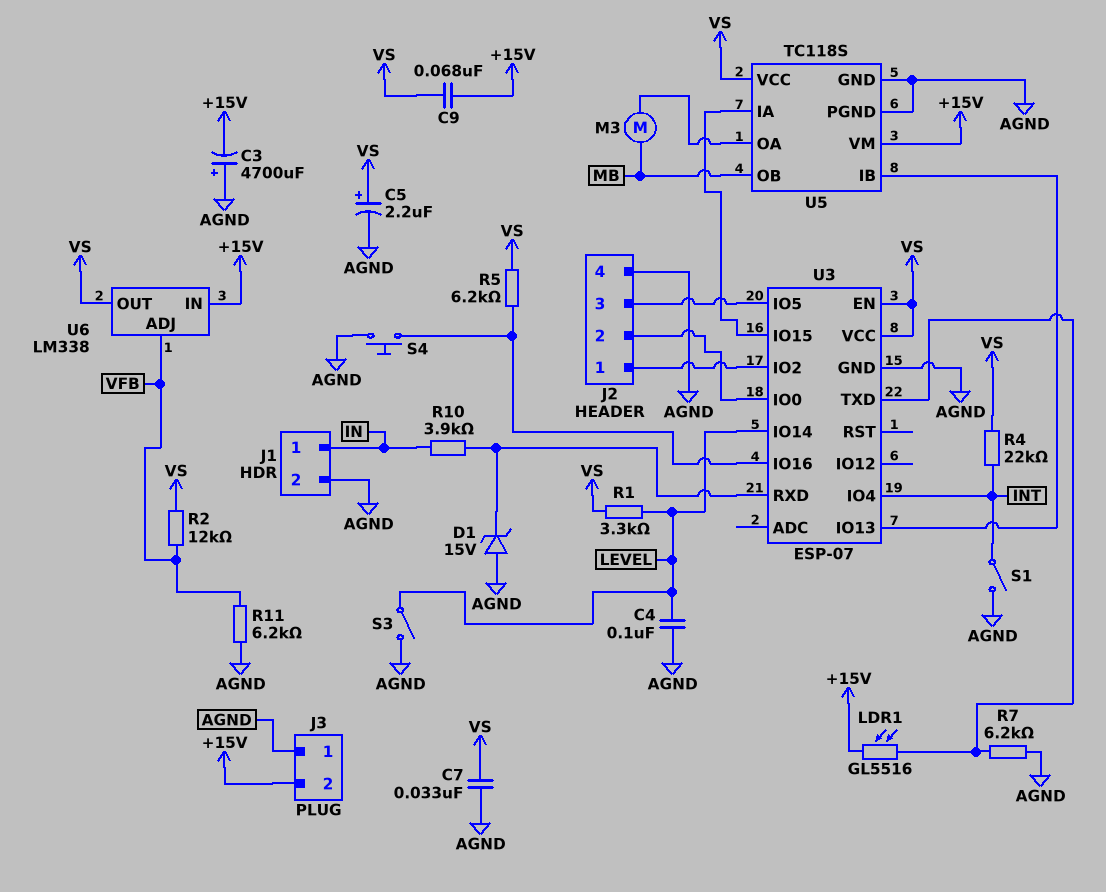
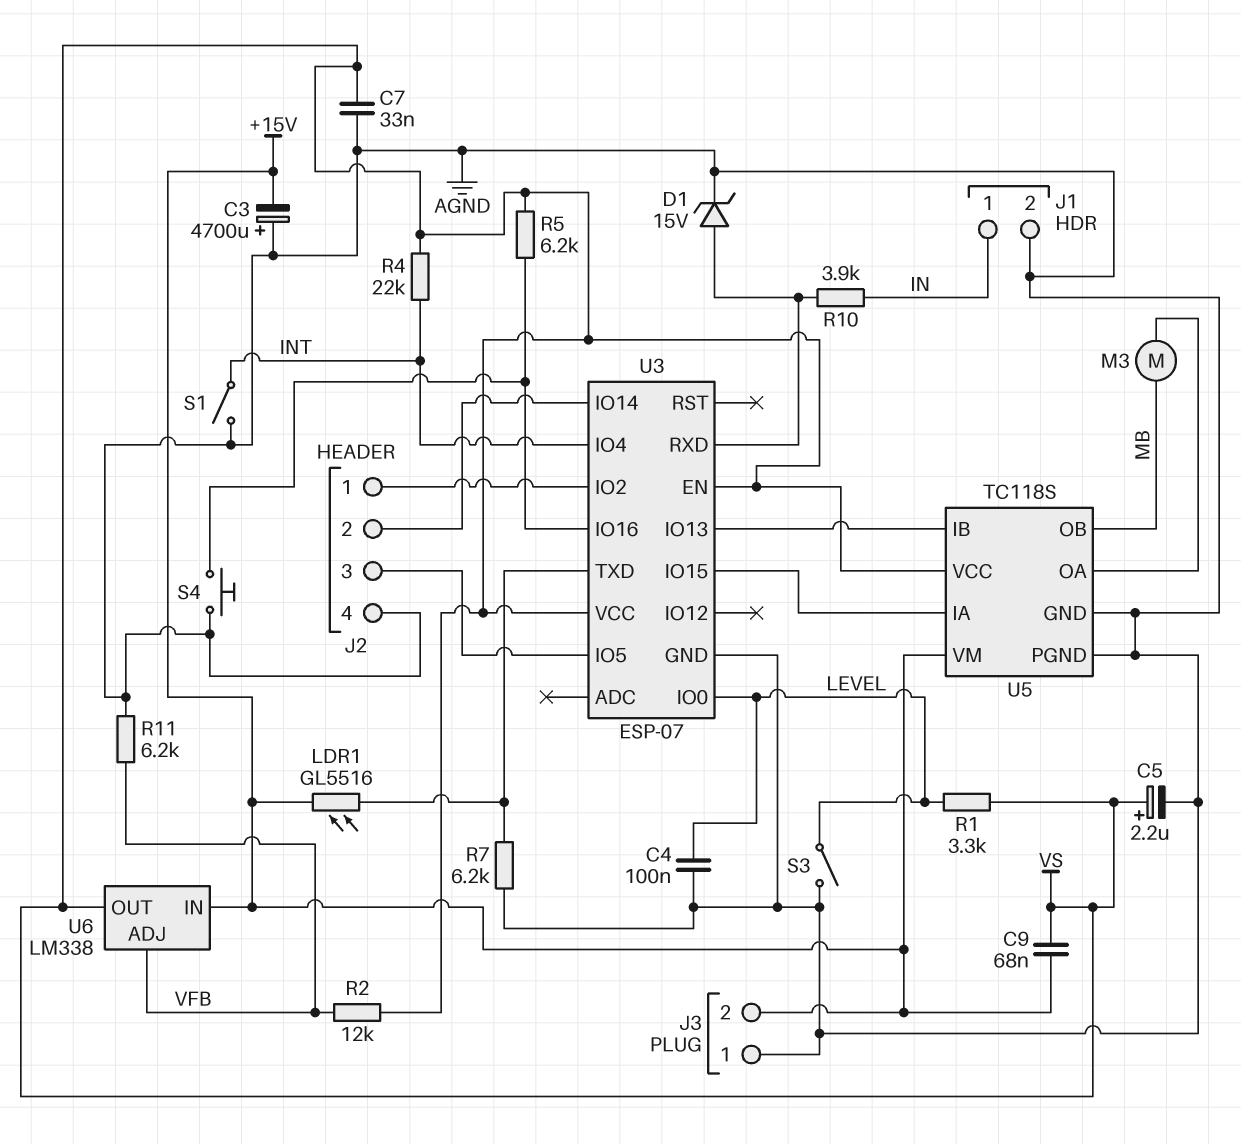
D1: zener 15V (A AGND, K U3/RXD) -> zener 15V (A U3/RXD, K AGND)
U3 pin IO0: J2/2 -> LEVEL
U3 pin IO14: LEVEL -> J2/2

